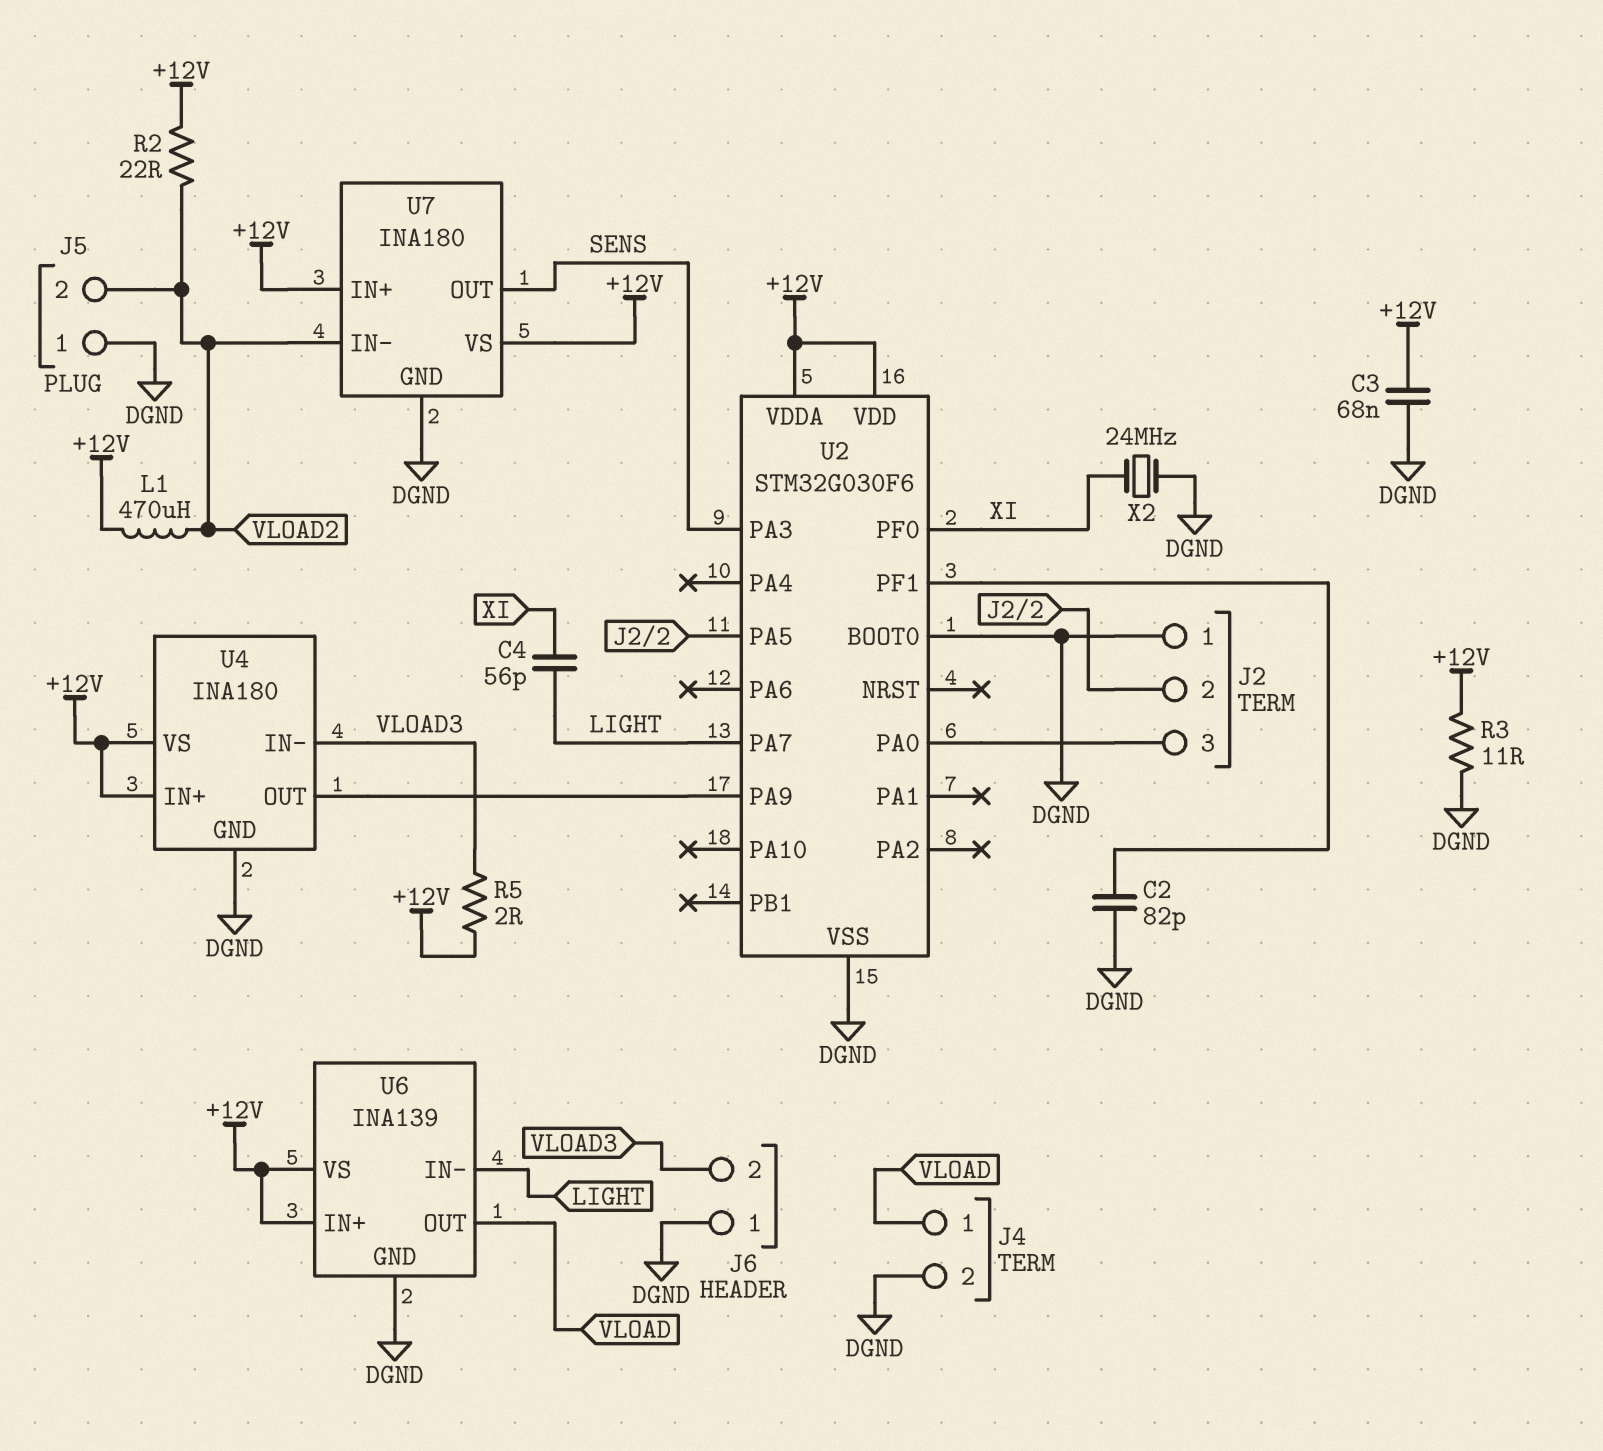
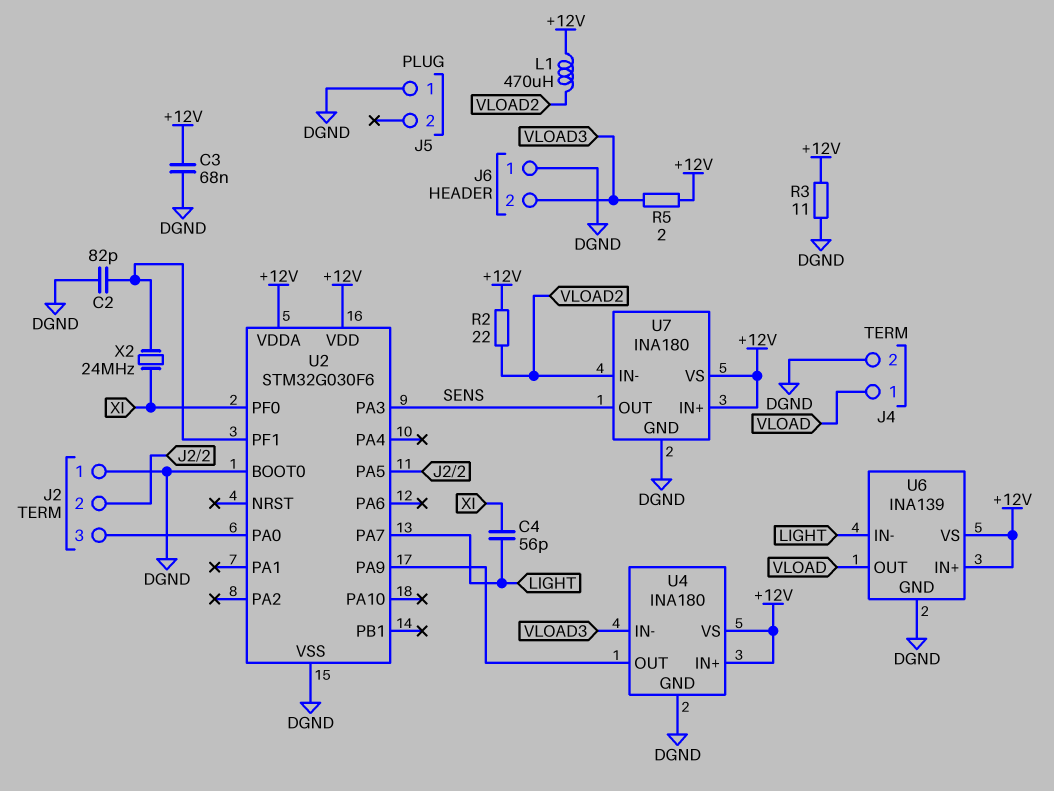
J5 pin 2: VLOAD2 -> none
X2: 24MHz (DGND, XI) -> 24MHz (U2/PF1, XI)

